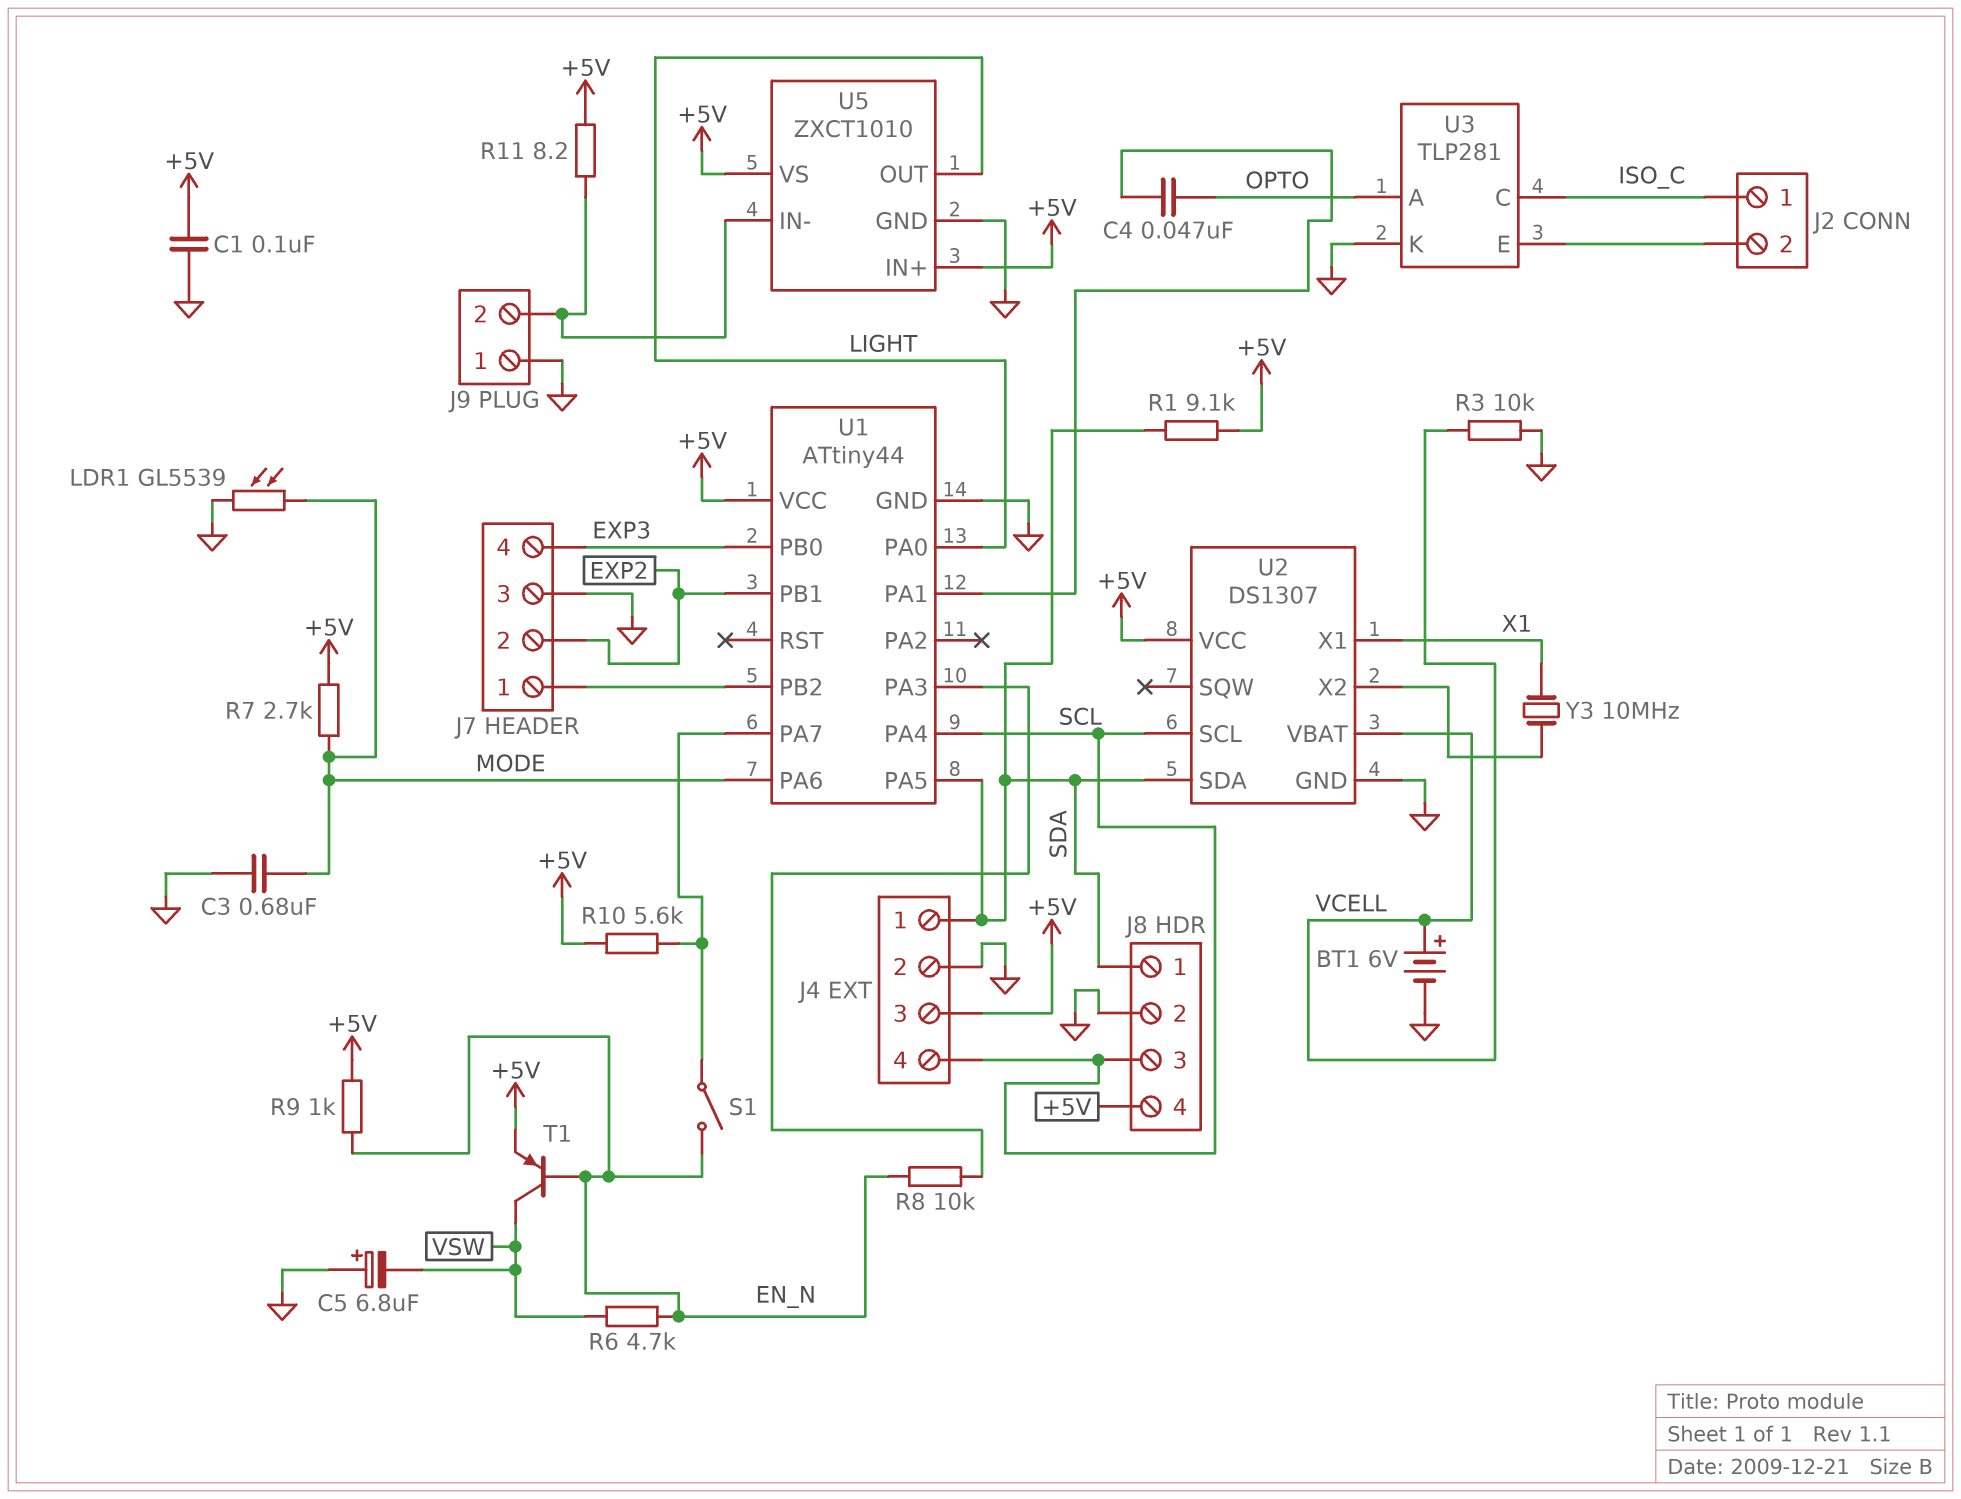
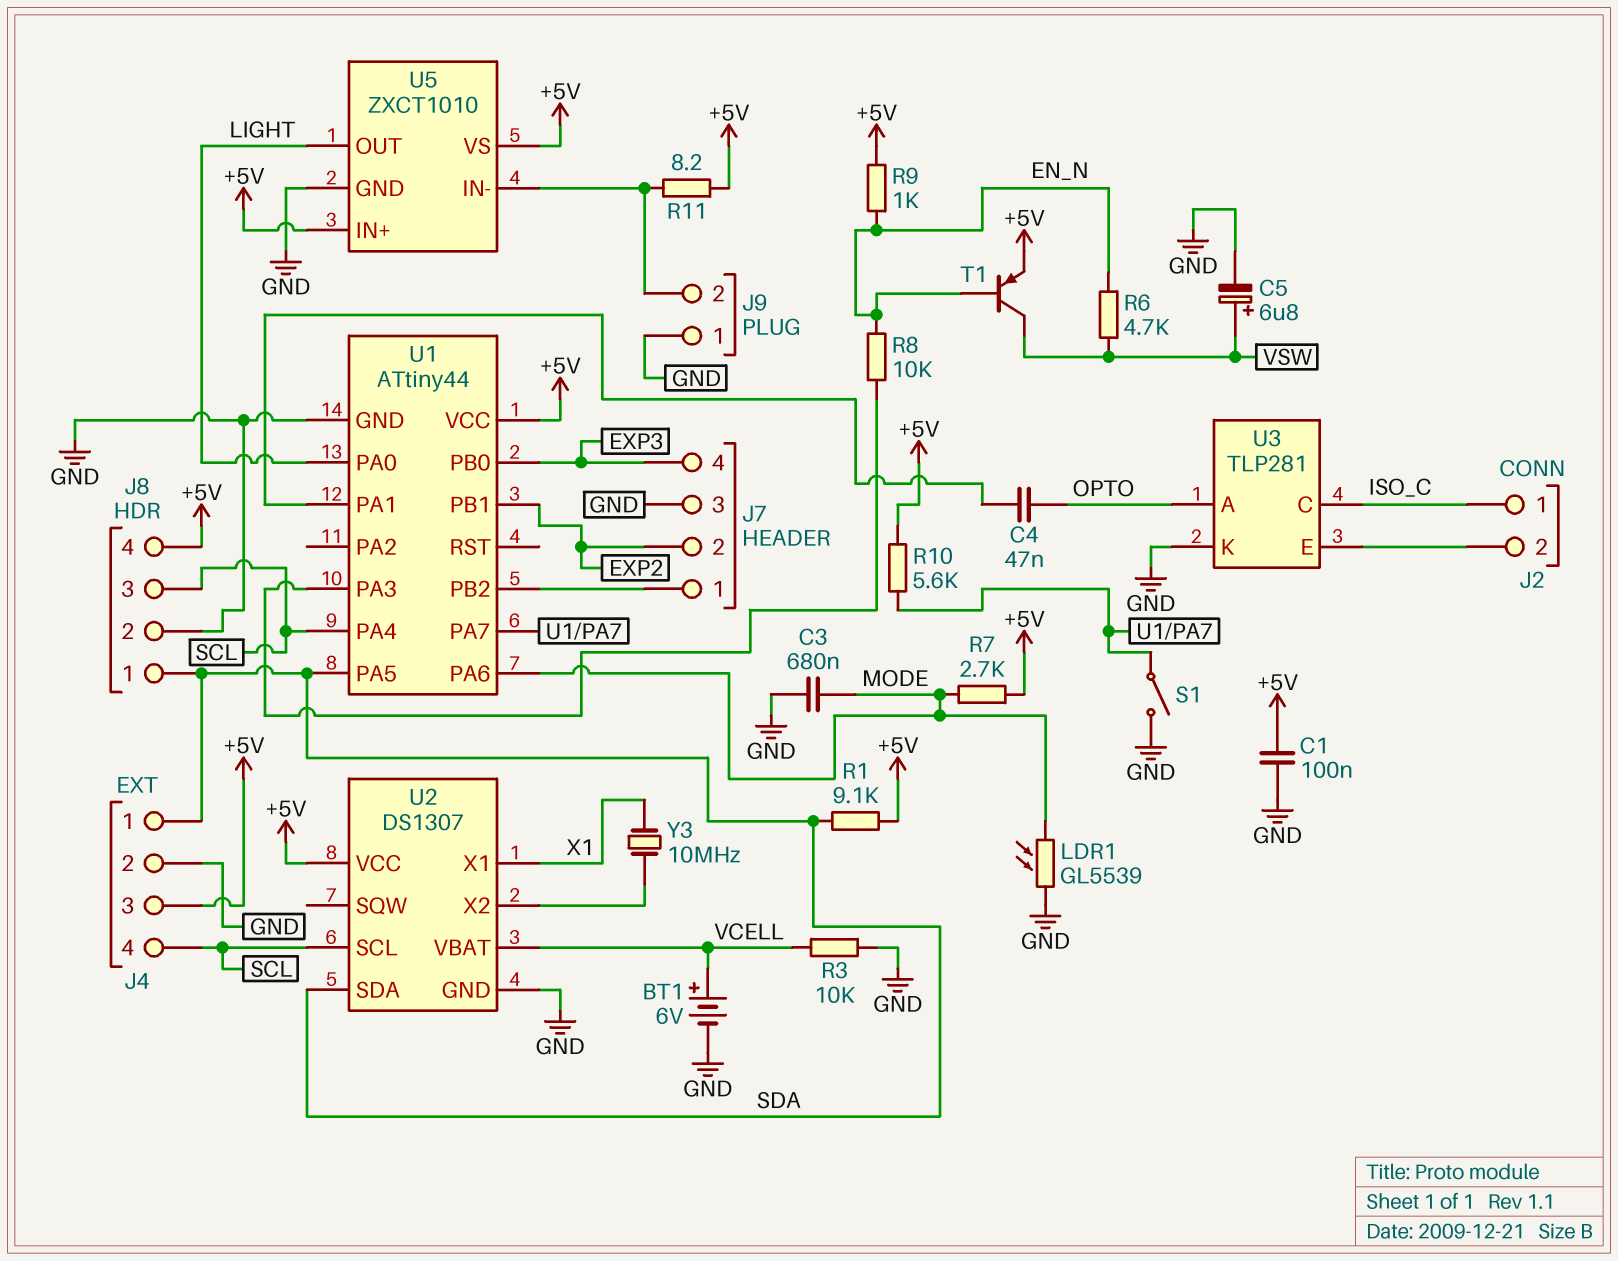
C5: 6.8uF (plus GND, minus VSW) -> 6.8uF (plus VSW, minus GND)
S1: switch (EN_N, U1/PA7) -> switch (GND, U1/PA7)

